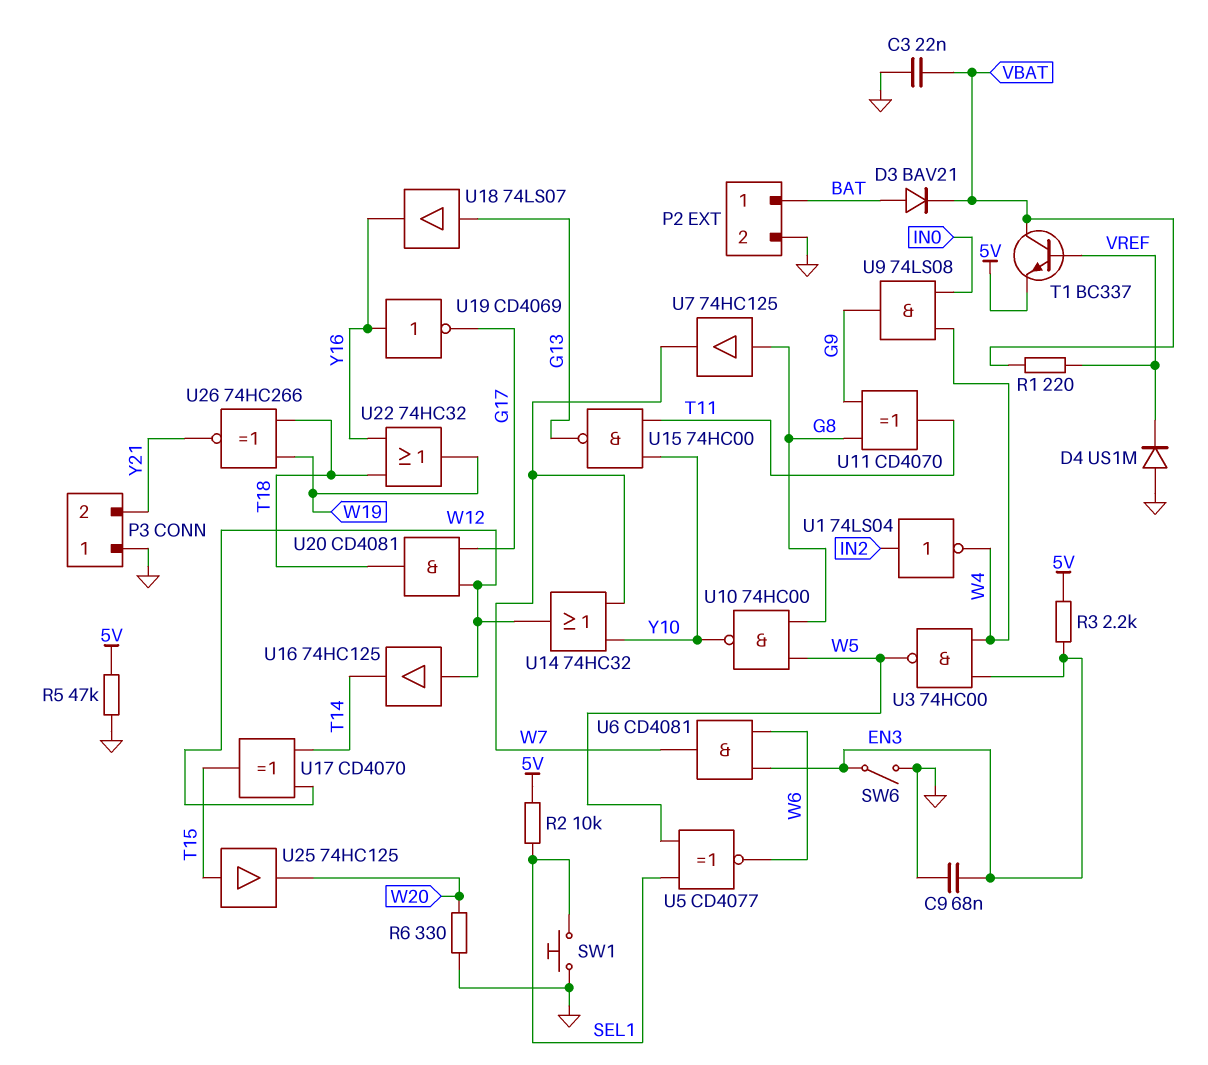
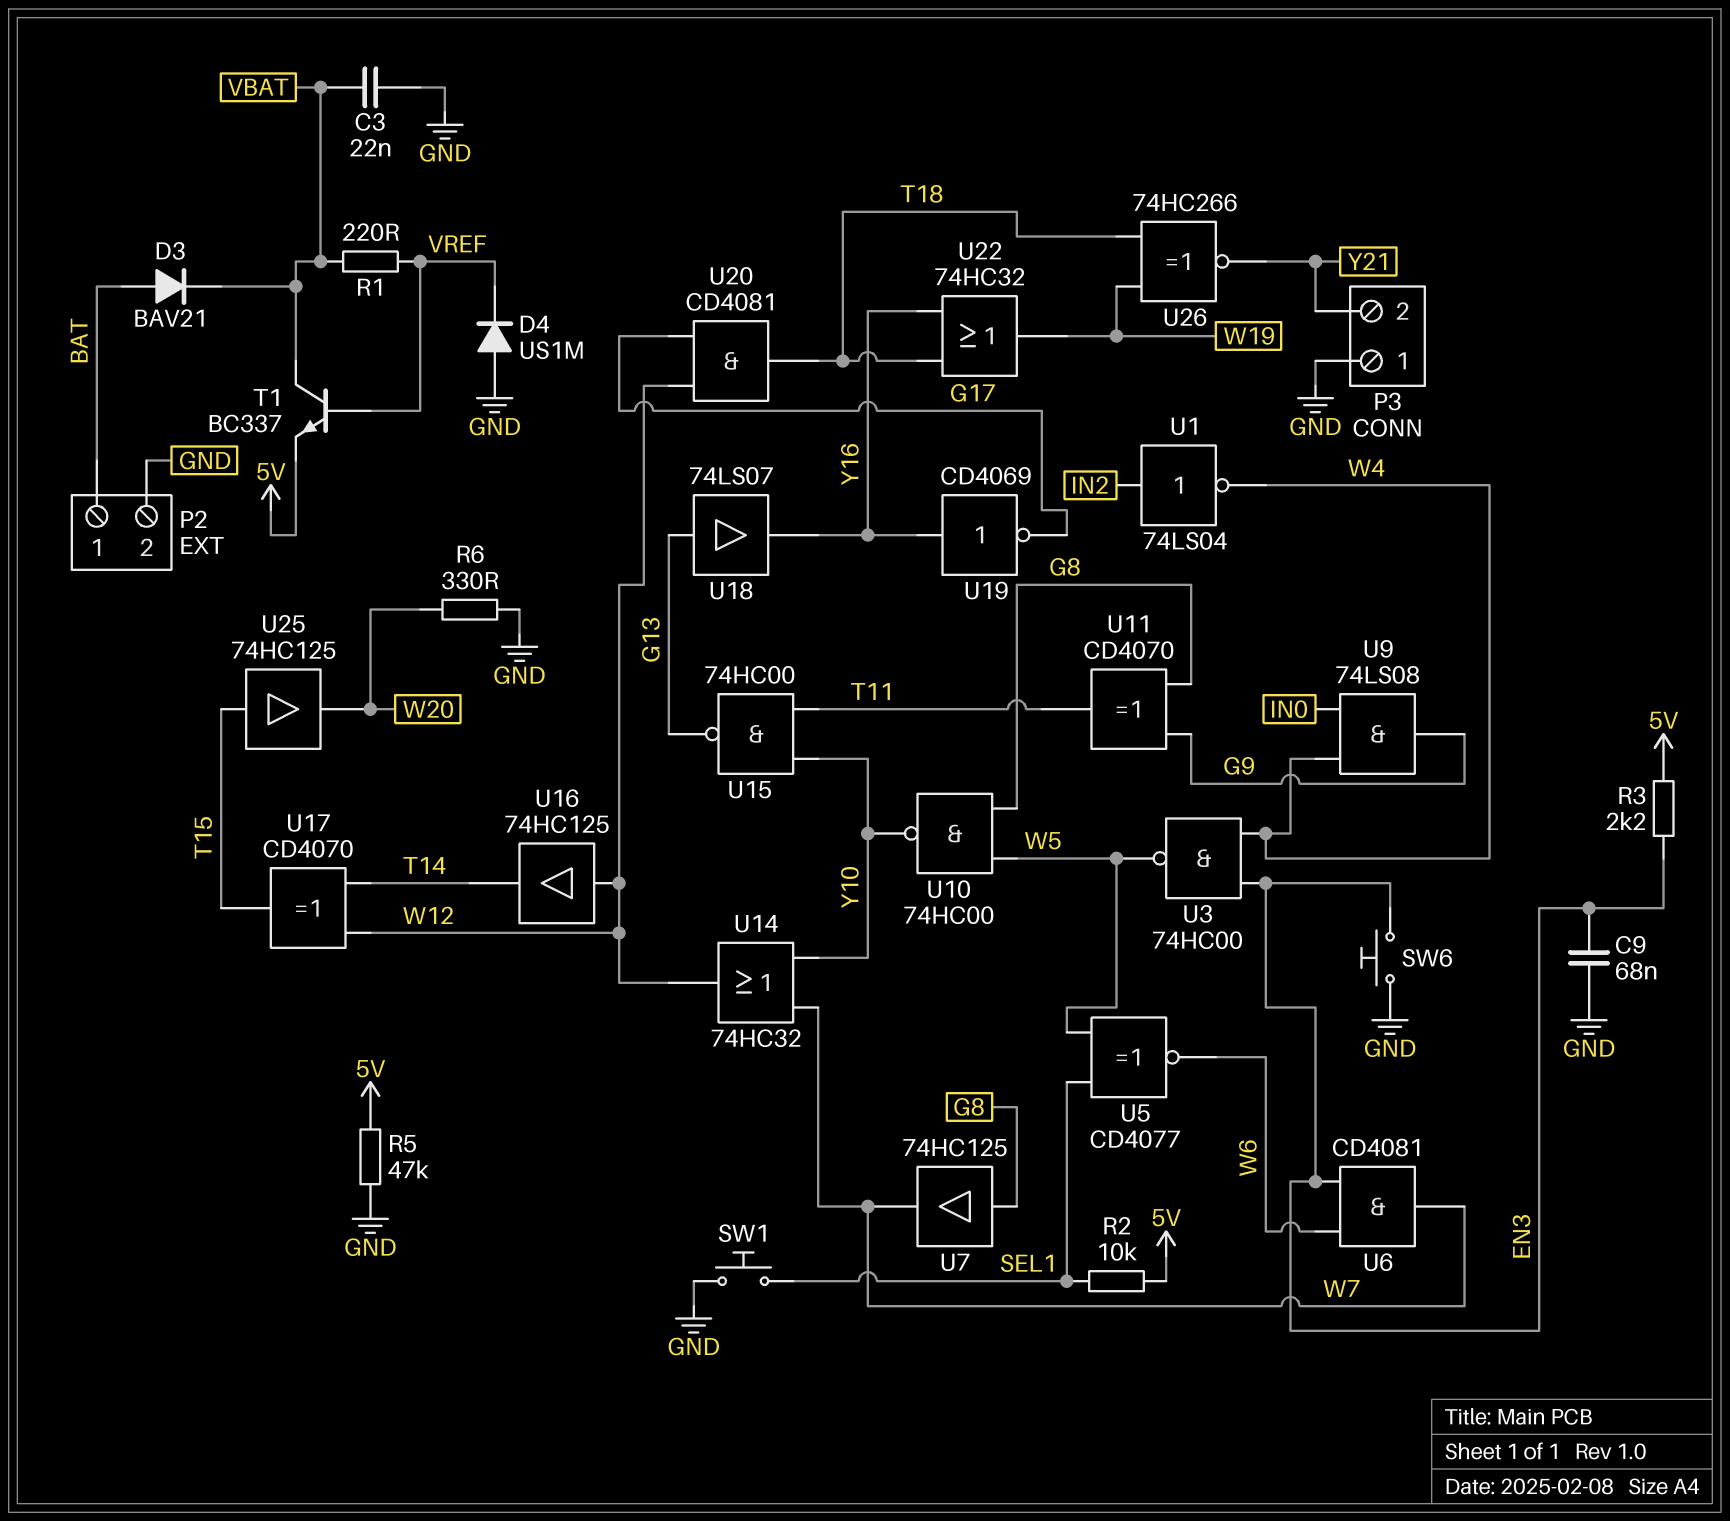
SW6: switch (EN3, GND) -> button (EN3, GND)

